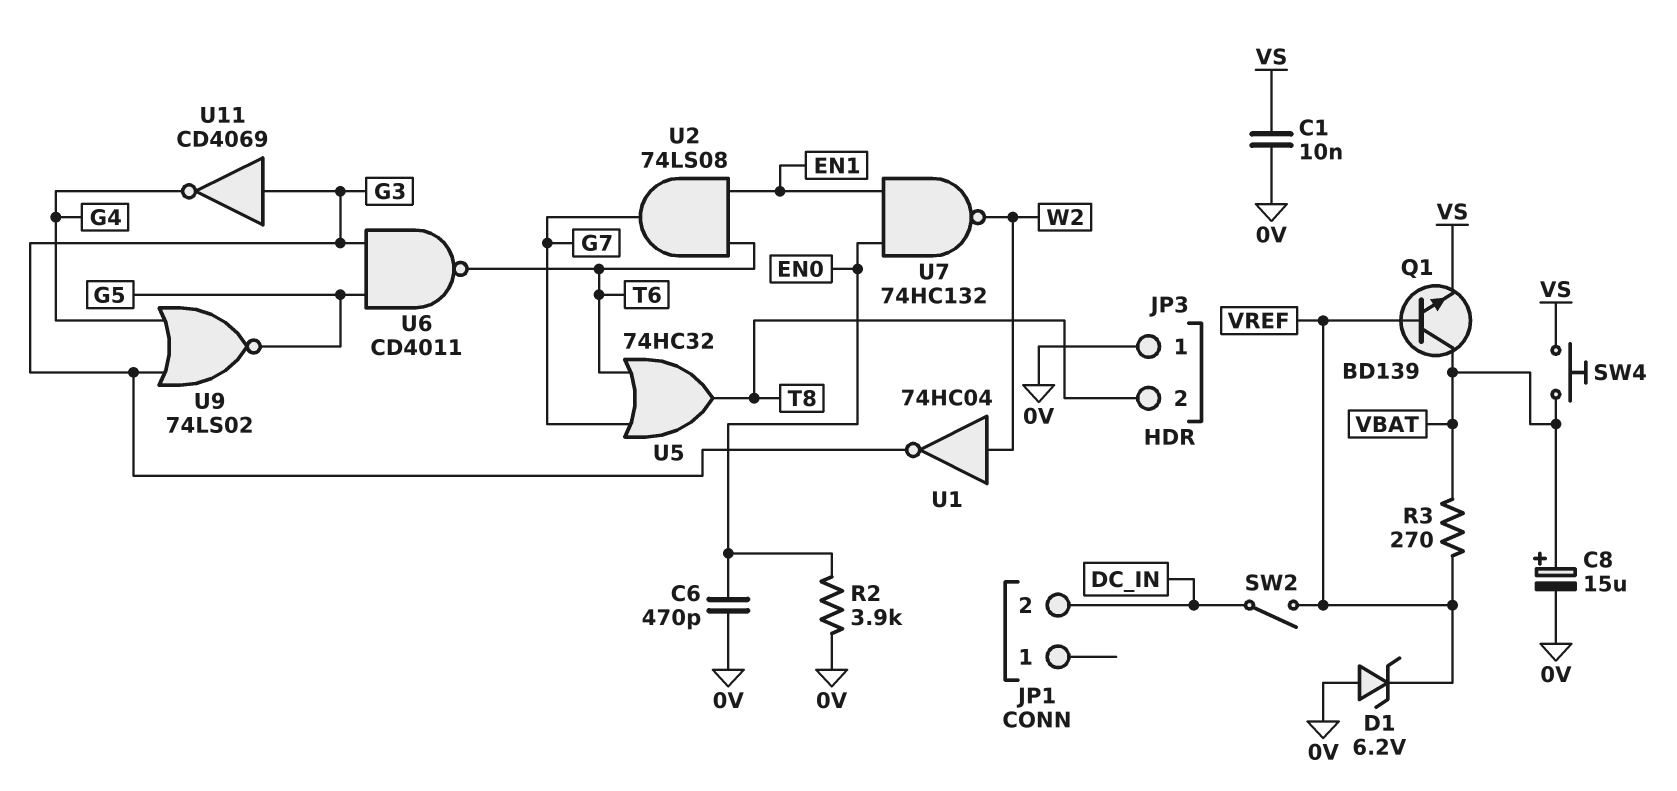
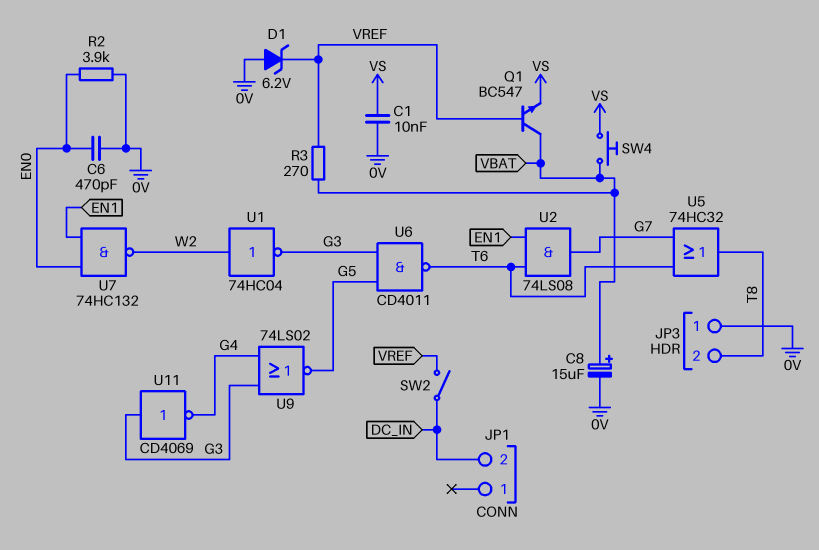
Q1: NPN BD139 (B VREF, C VBAT, E VS) -> NPN BC547 (B VREF, C VBAT, E VS)

